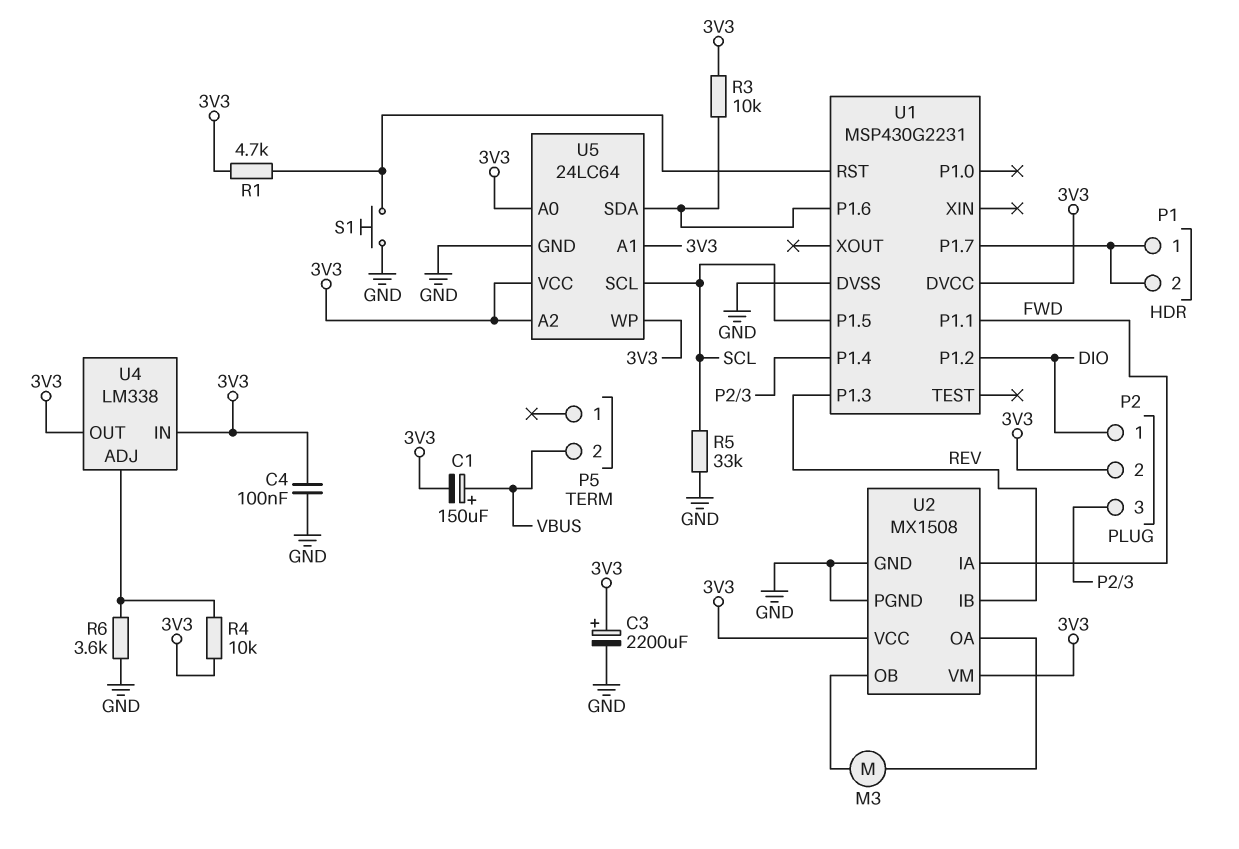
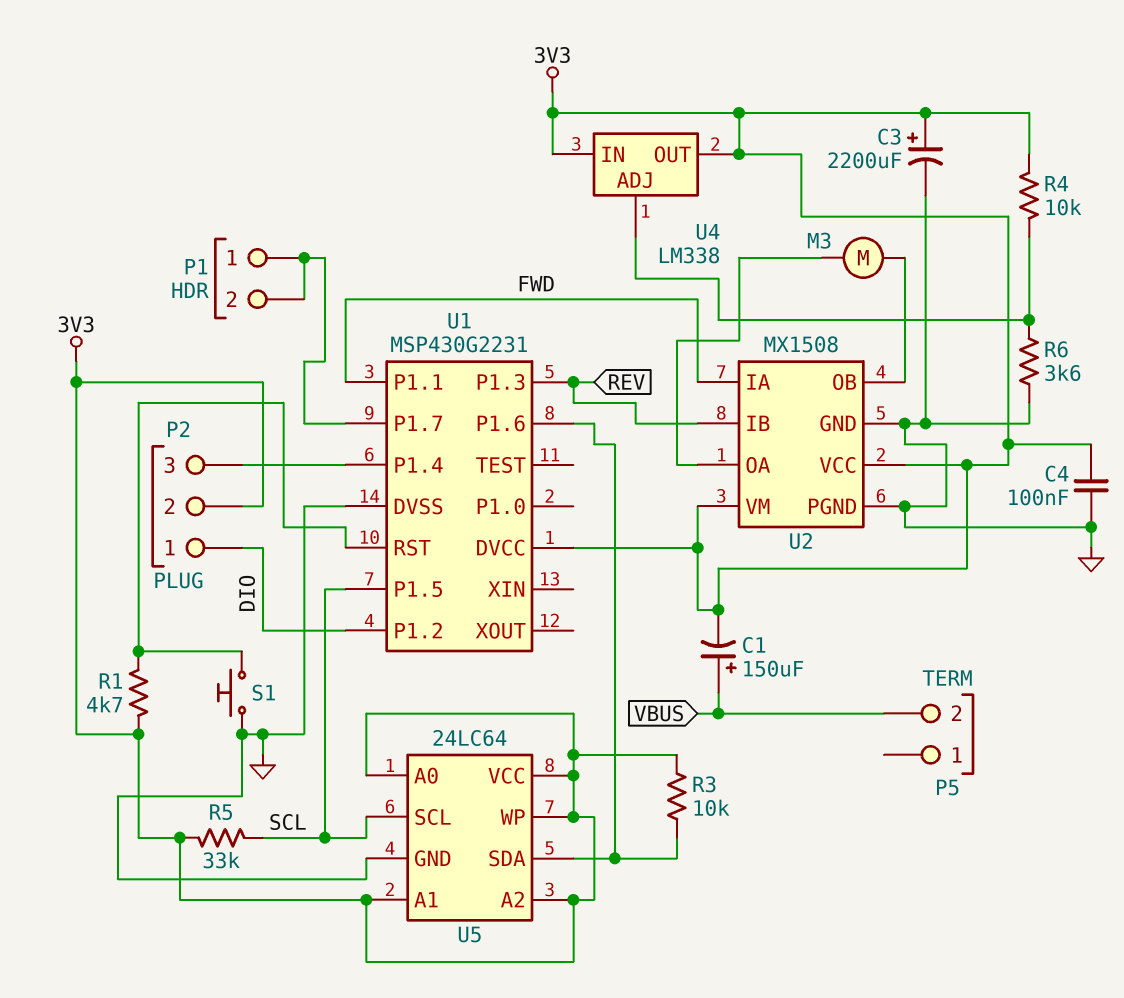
R5: 33k (GND, SCL) -> 33k (3V3, SCL)

